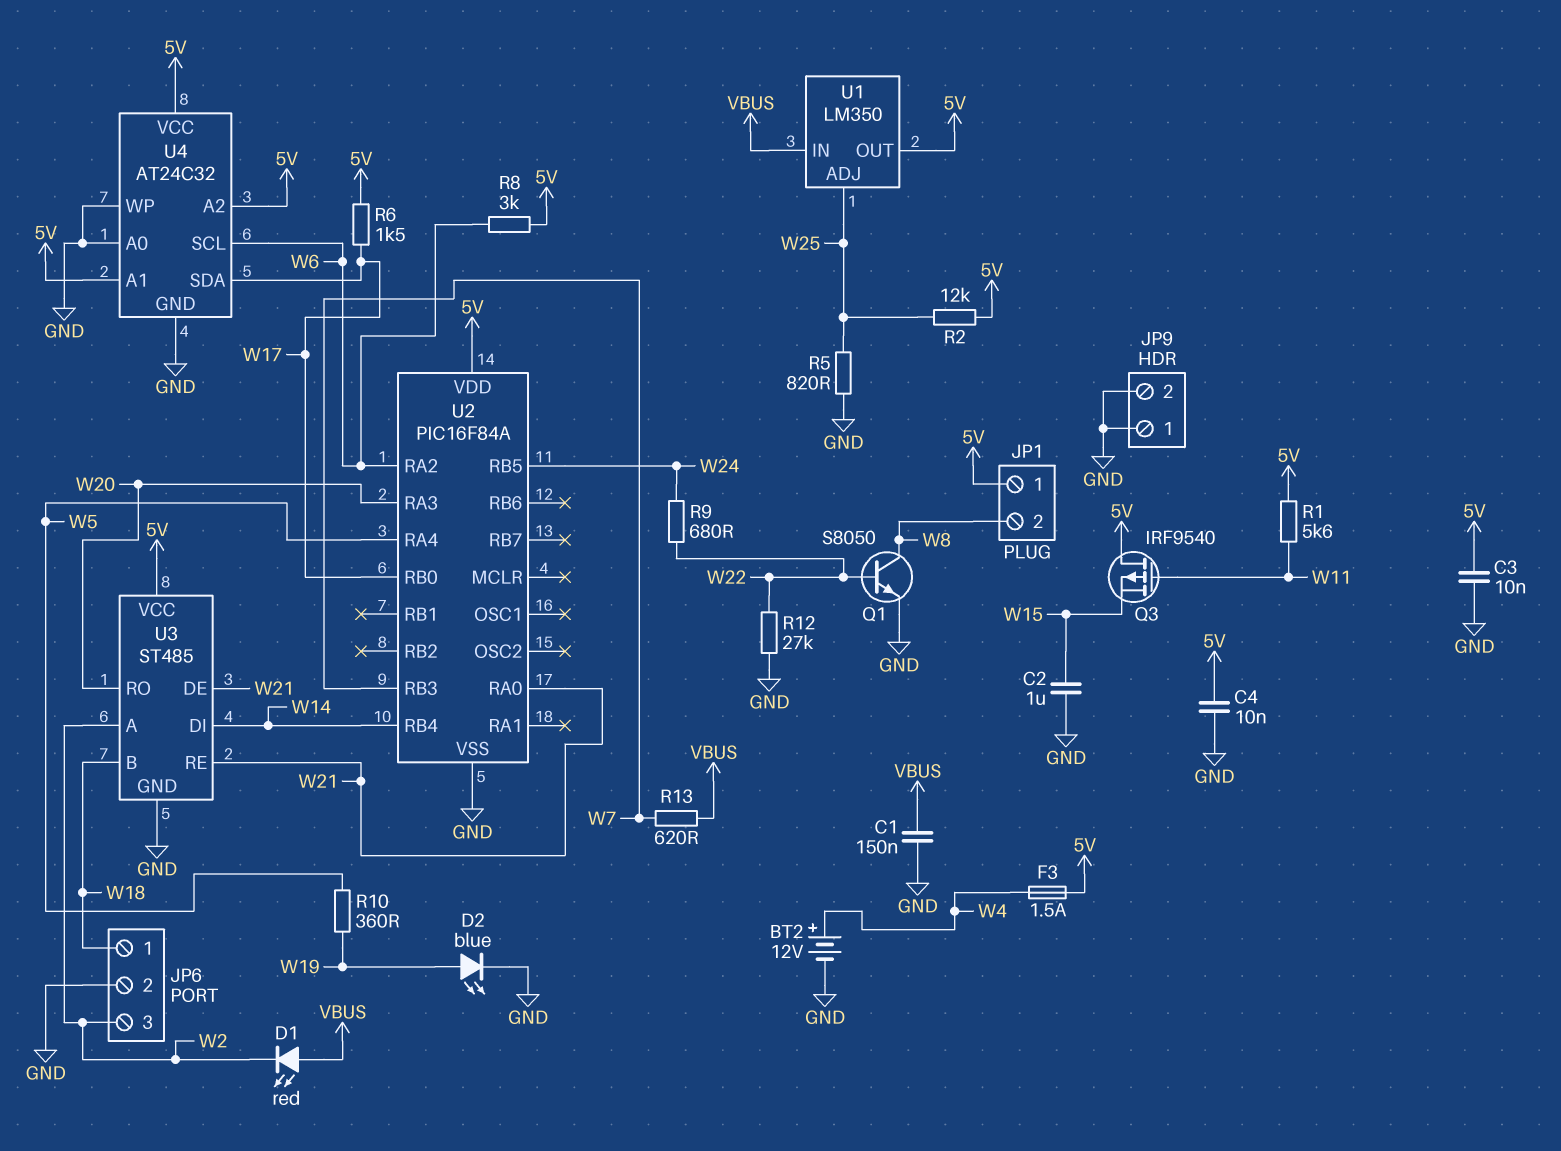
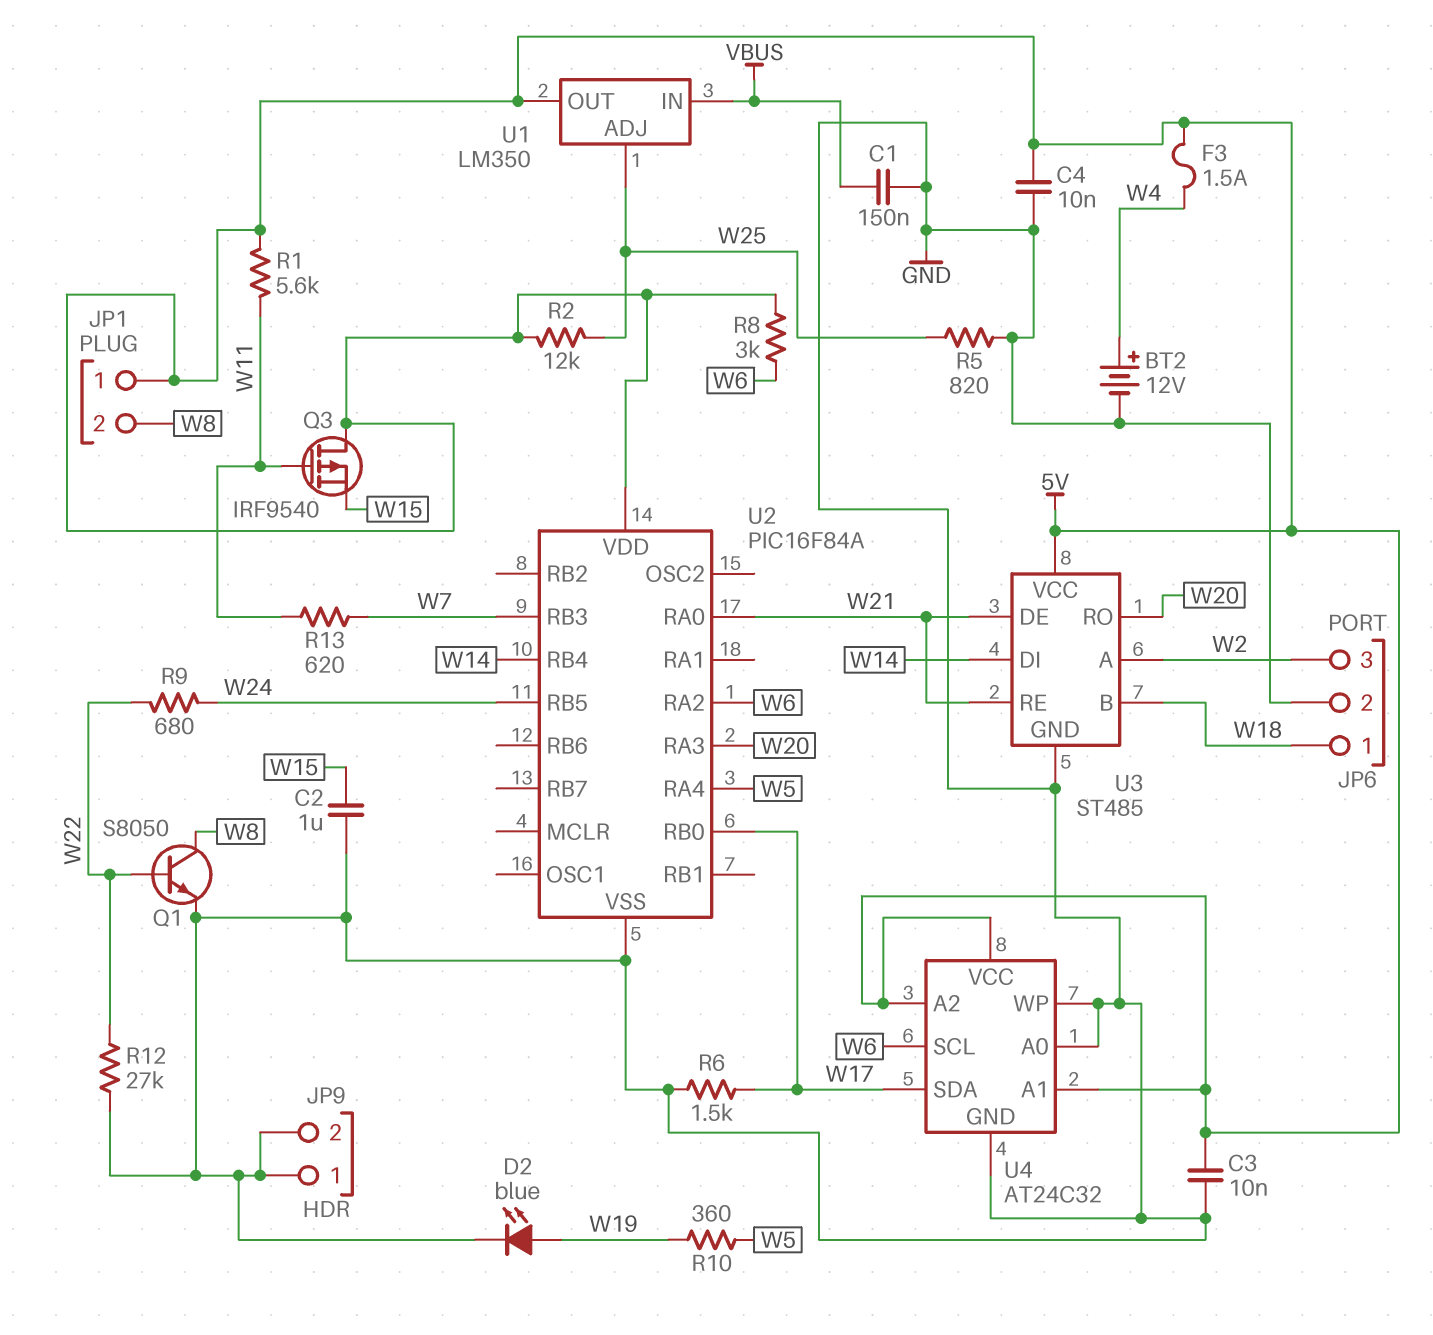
D1: LED red (A VBUS, K W2) -> none
R6: 1.5k (5V, W17) -> 1.5k (GND, W17)
R13: 620 (VBUS, W7) -> 620 (W7, W11)

